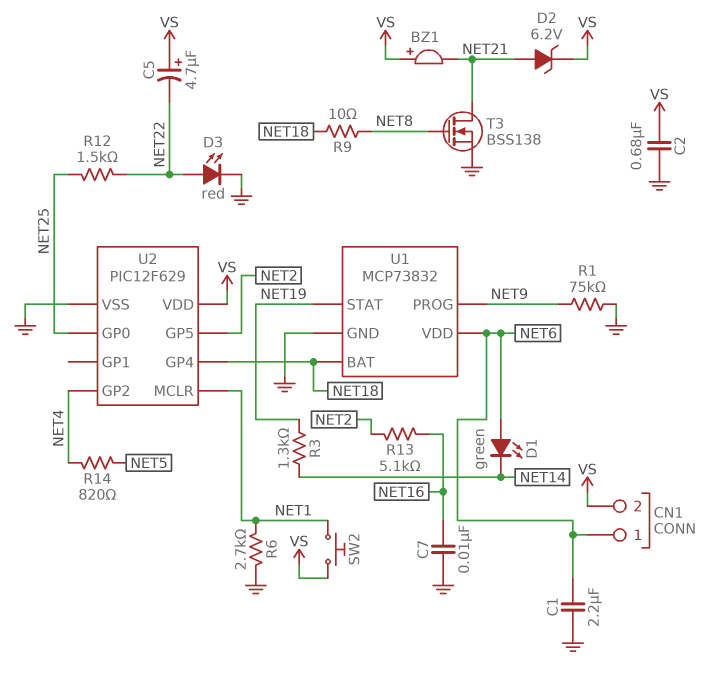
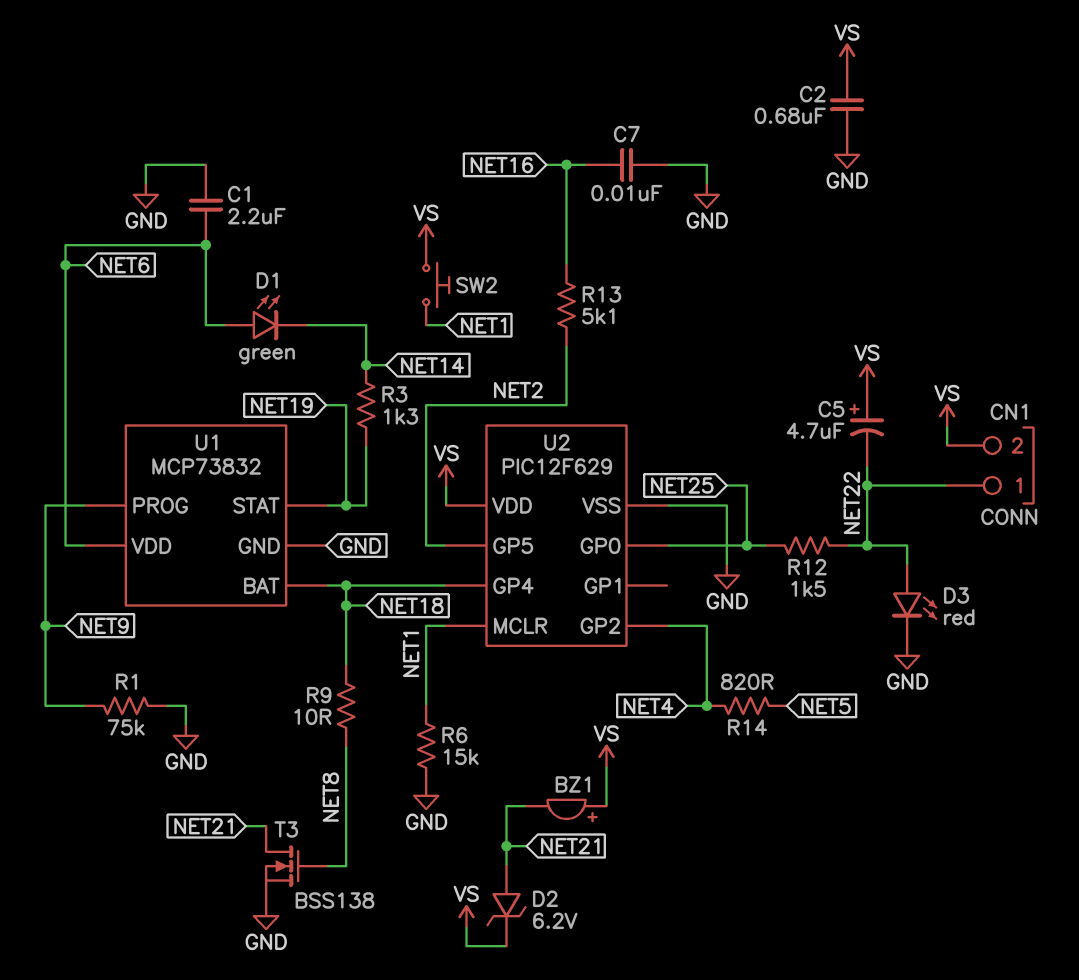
CN1 pin 1: NET6 -> NET22
R6: 2.7k (GND, NET1) -> 15k (GND, NET1)

